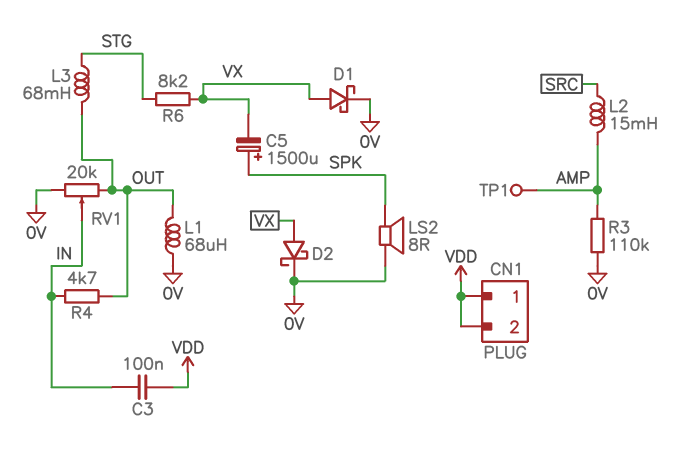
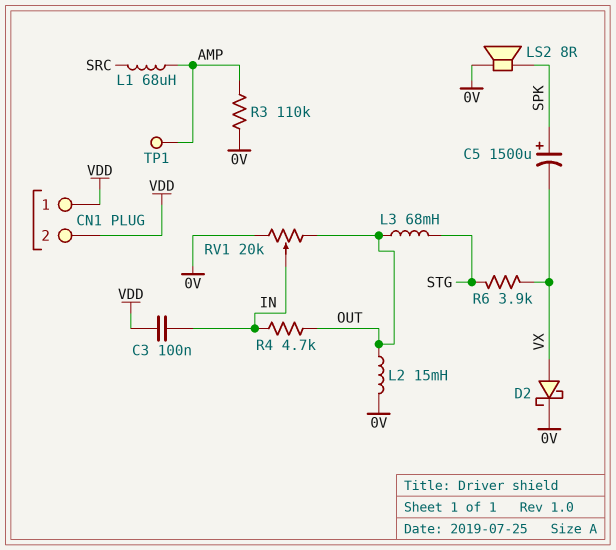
D1: schottky (A VX, K 0V) -> none
L1: 68uH (0V, OUT) -> 68uH (AMP, SRC)
L2: 15mH (AMP, SRC) -> 15mH (0V, OUT)
R6: 8.2k (STG, VX) -> 3.9k (STG, VX)

